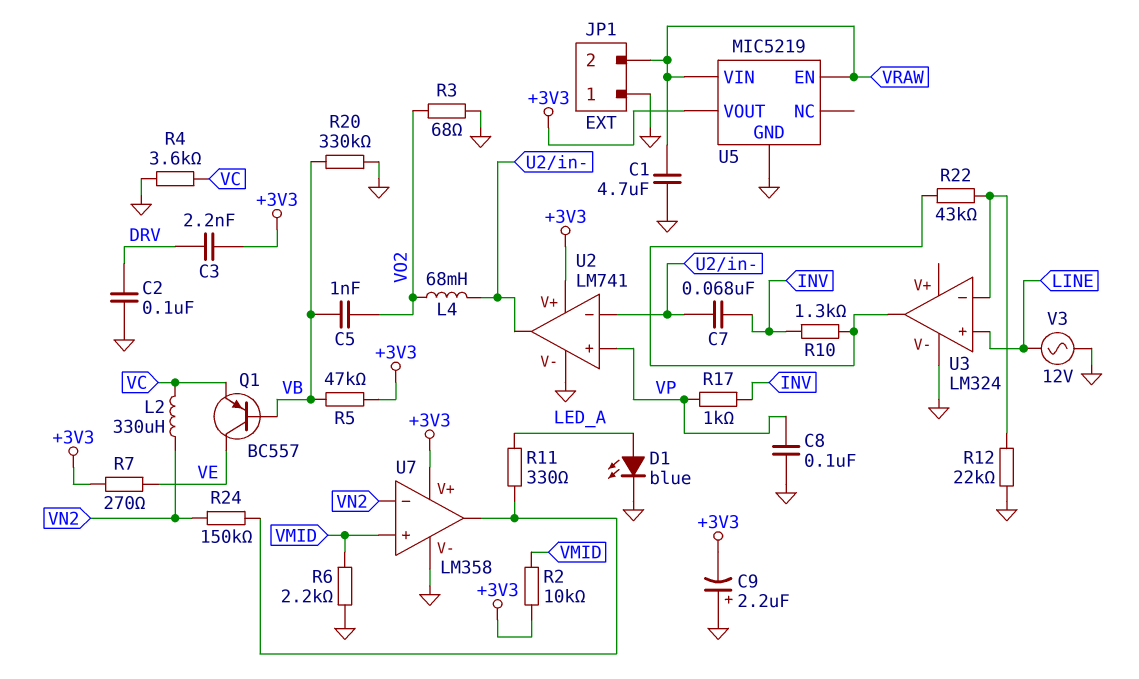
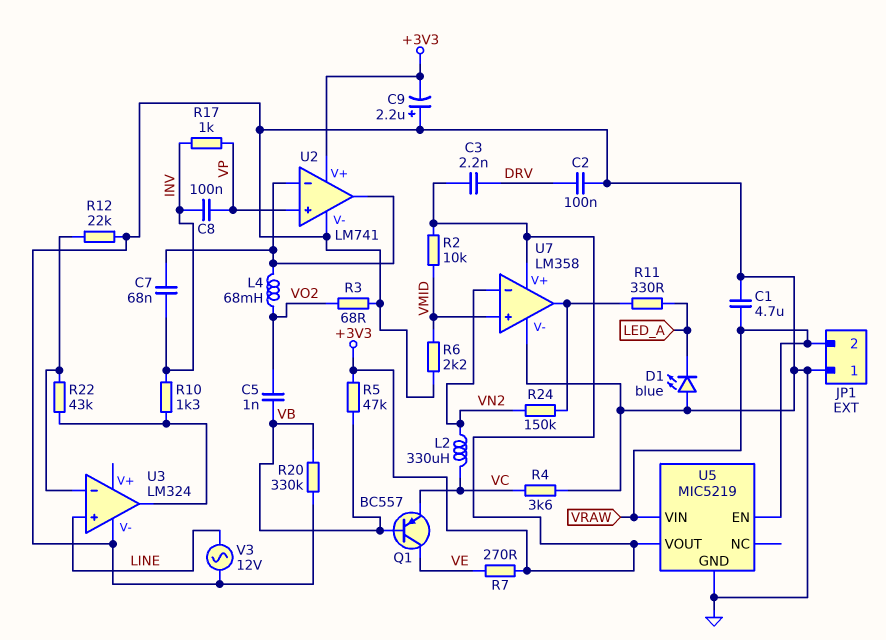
C8: 100nF (GND, VP) -> 100nF (INV, VP)
D1: LED blue (A LED_A, K GND) -> LED blue (A GND, K LED_A)

